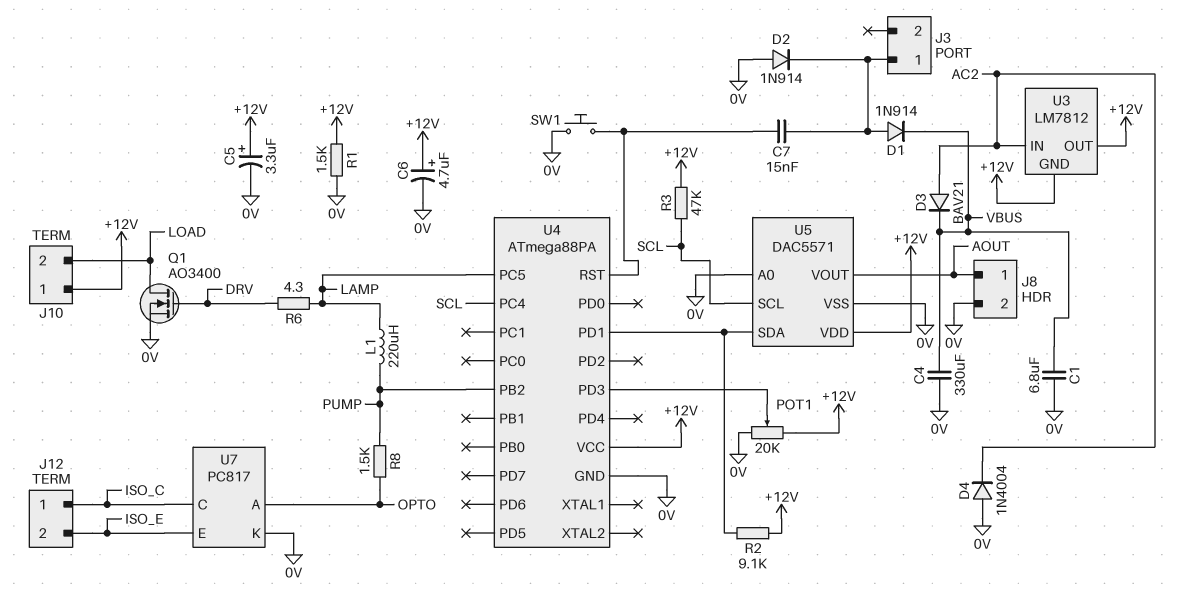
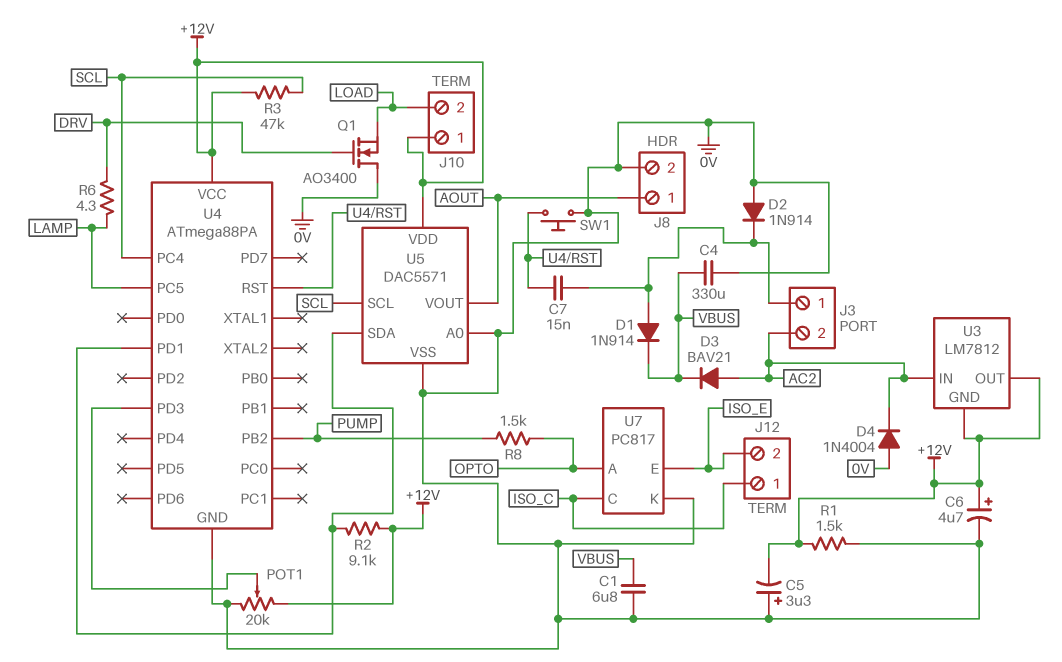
C5: 3.3uF (plus +12V, minus 0V) -> 3.3uF (plus 0V, minus +12V)
J3 pin 2: none -> AC2
L1: 220uH (LAMP, PUMP) -> none
Q1: NMOS AO3400 (G DRV, D LOAD, S 0V) -> NMOS AO3400 (G DRV, D 0V, S LOAD)

